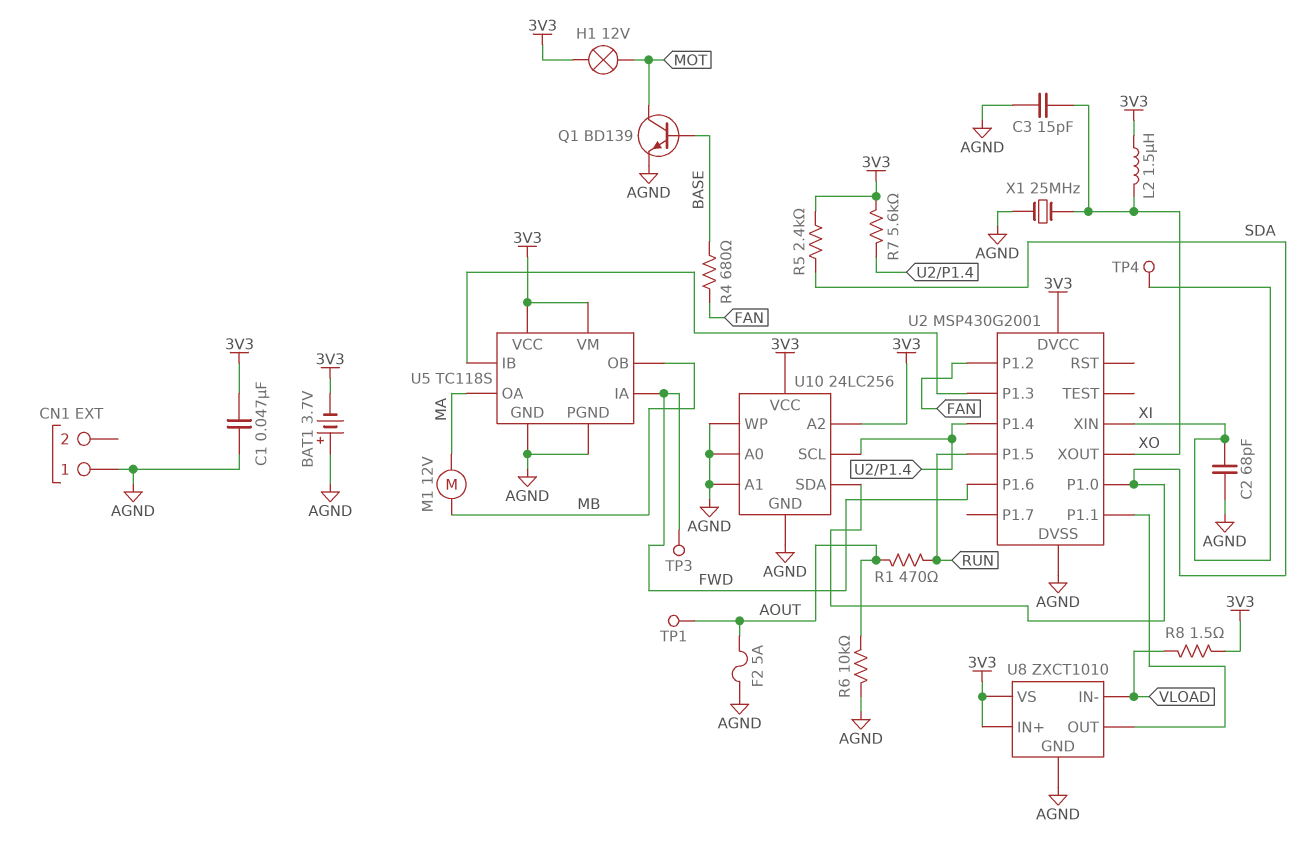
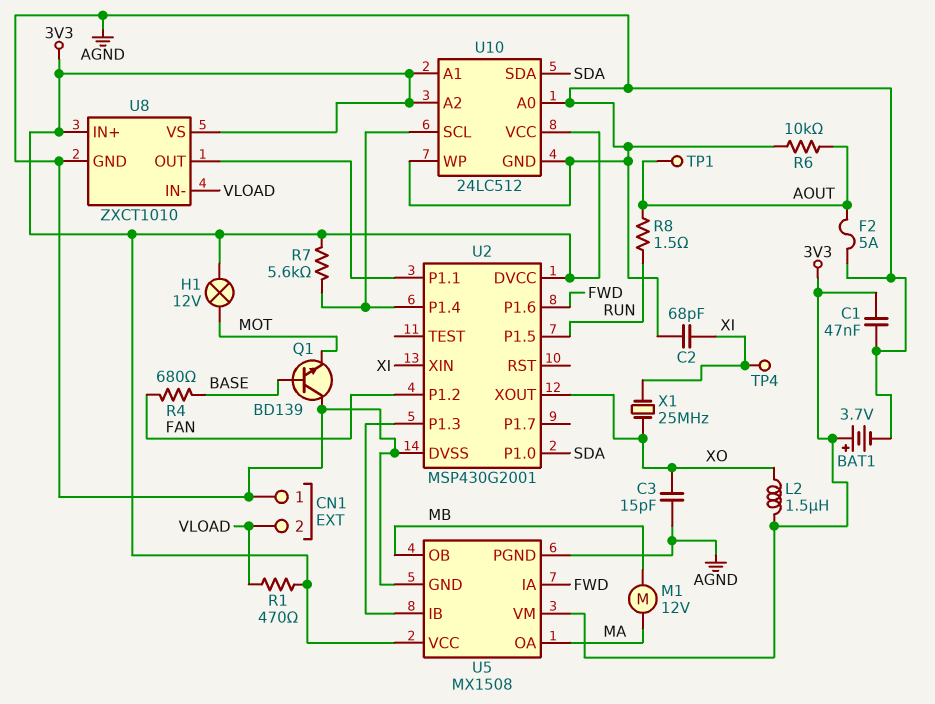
BAT1: 3.7V (plus AGND, minus 3V3) -> 3.7V (plus 3V3, minus AGND)
CN1 pin 2: none -> VLOAD
Q1: NPN BD139 (B BASE, C MOT, E AGND) -> NPN BD139 (B BASE, C AGND, E MOT)
R1: 470 (AOUT, RUN) -> 470 (3V3, VLOAD)
R5: 2.4k (3V3, SDA) -> none
R8: 1.5 (3V3, VLOAD) -> 1.5 (AOUT, RUN)
TP3: test point (FWD) -> none
U5: TC118S -> MX1508
U10: 24LC256 -> 24LC512
U10 pin A1: AGND -> 3V3
X1: 25MHz (AGND, XO) -> 25MHz (XI, XO)

